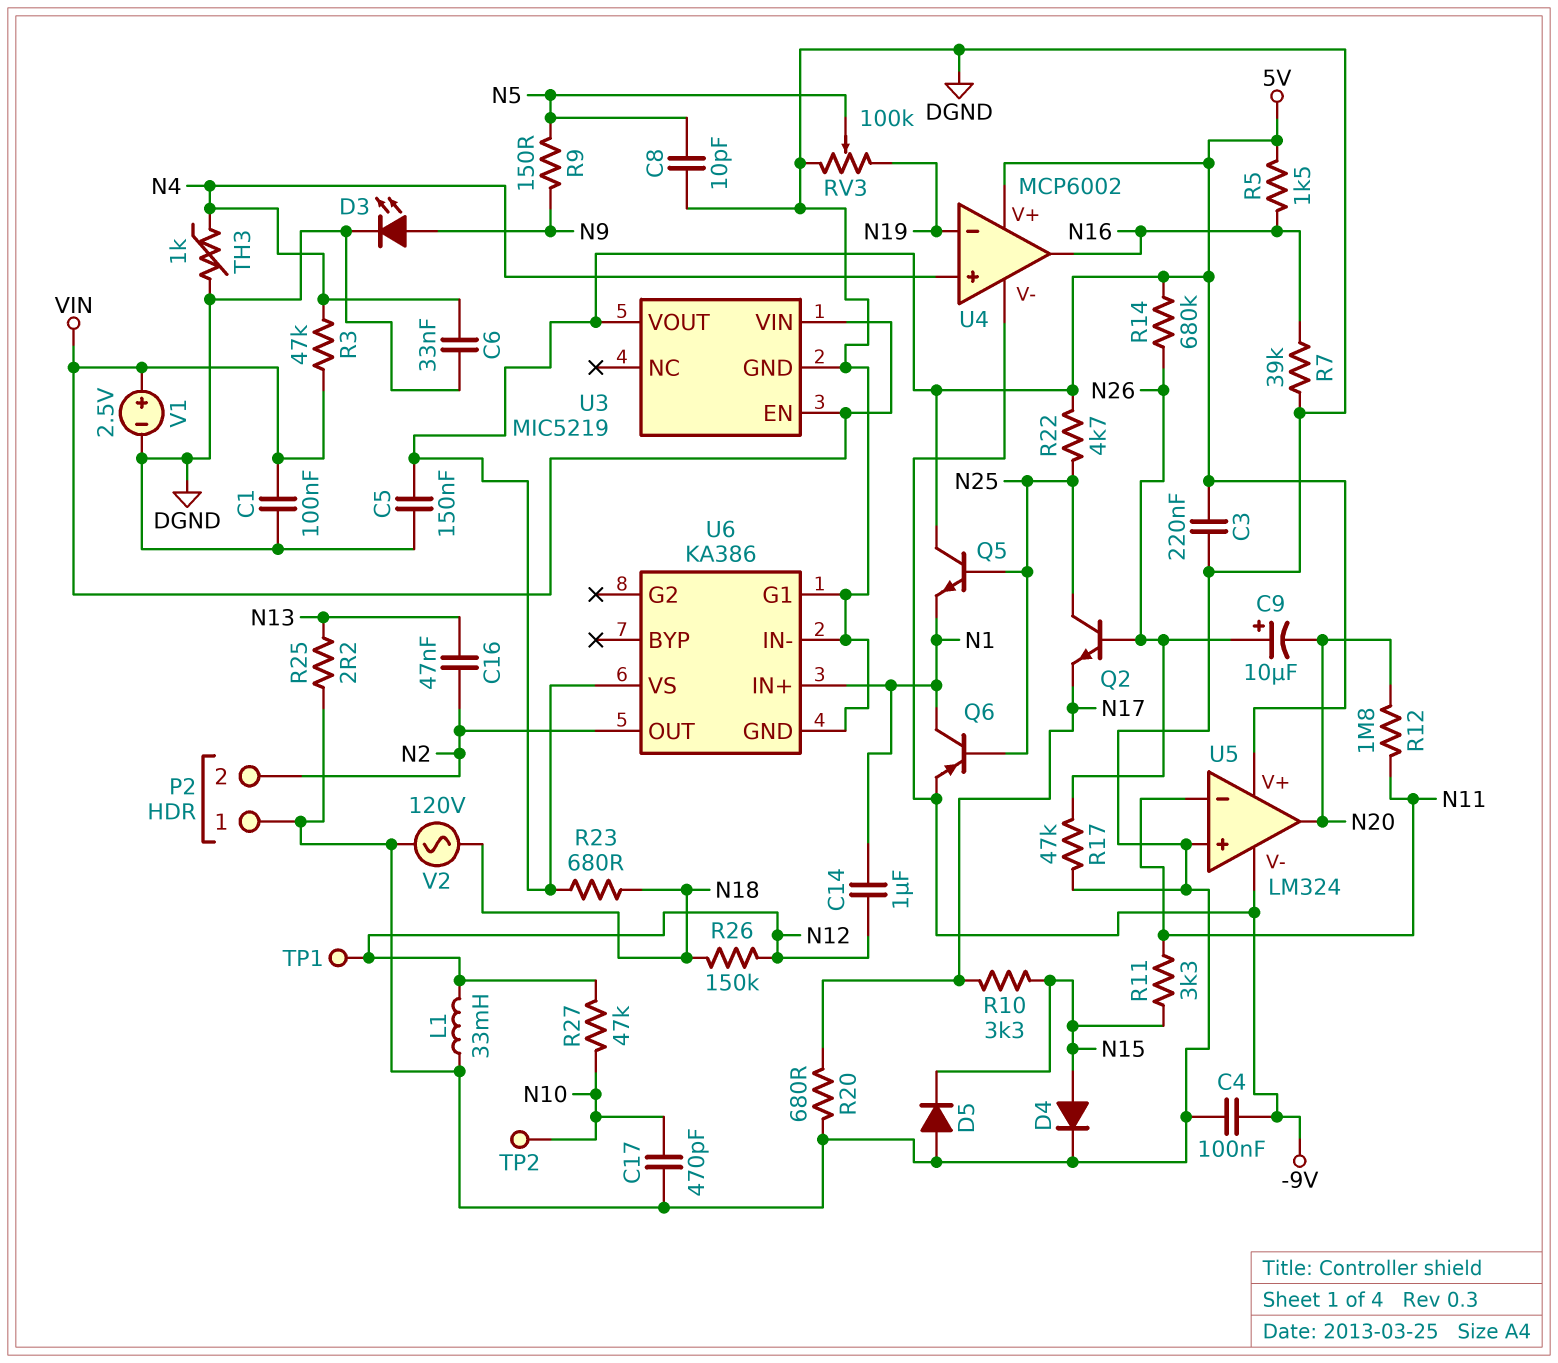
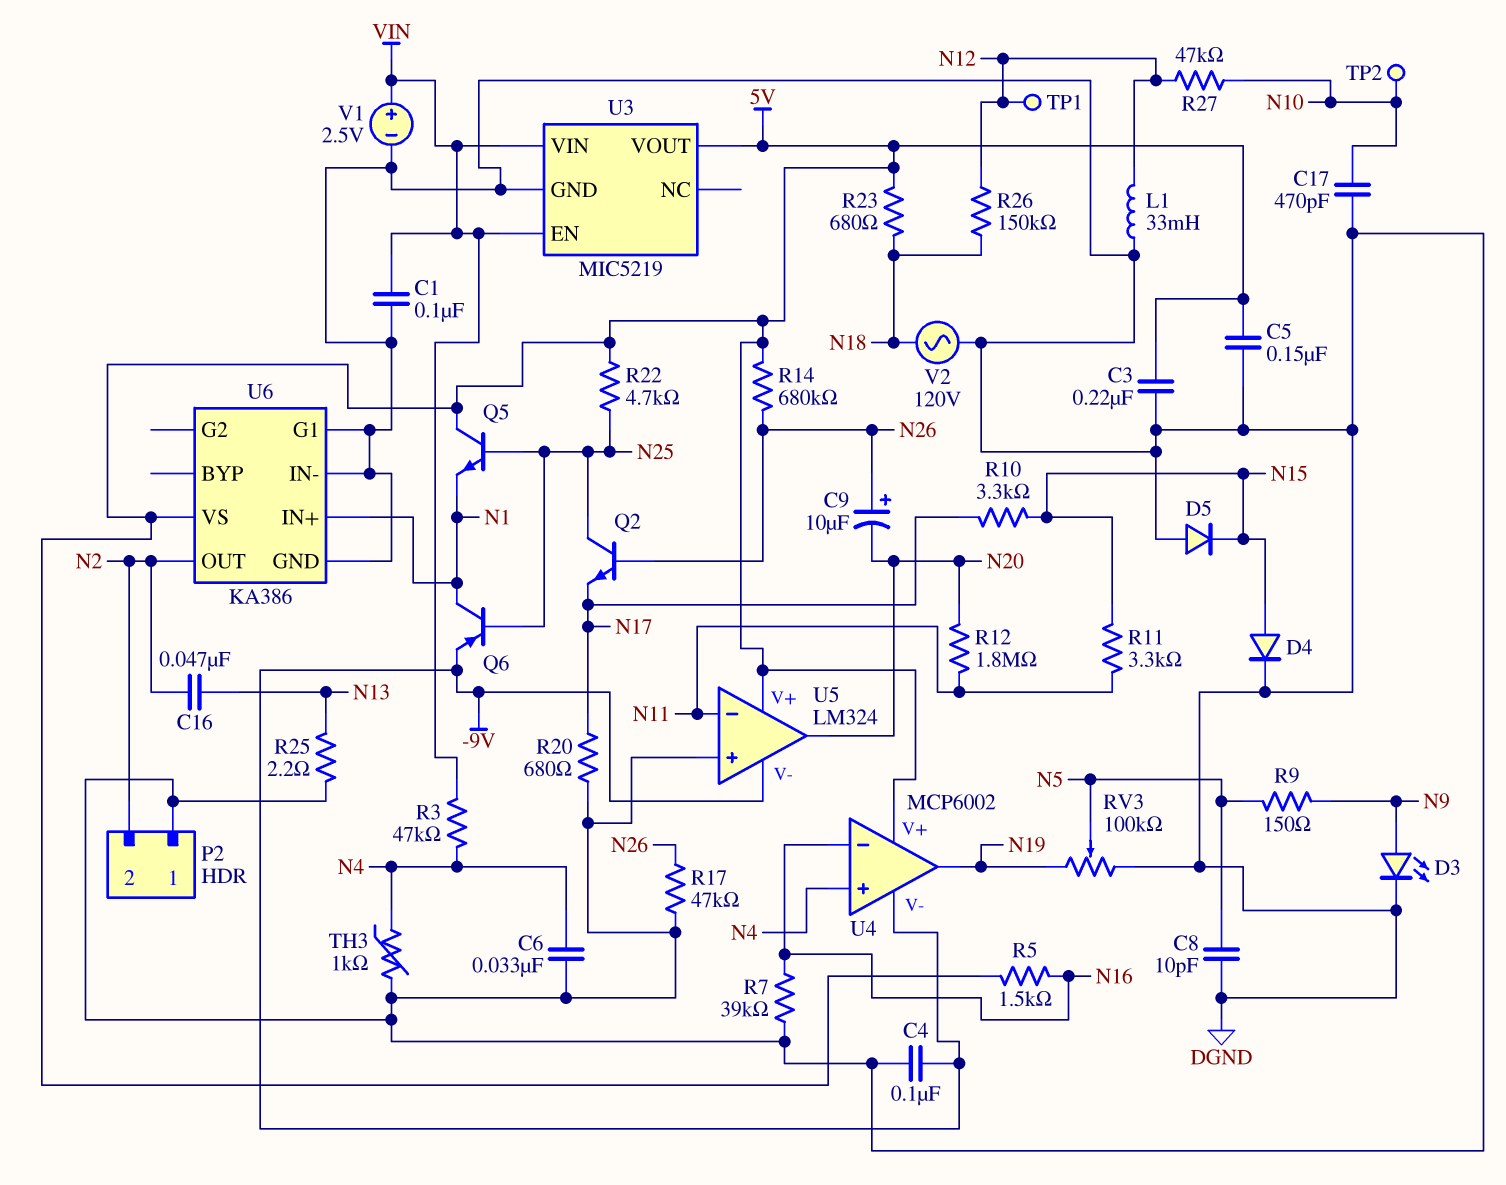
C14: 1uF (N1, N12) -> none
U4 pin in-: N19 -> N16
U4 pin out: N16 -> N19

